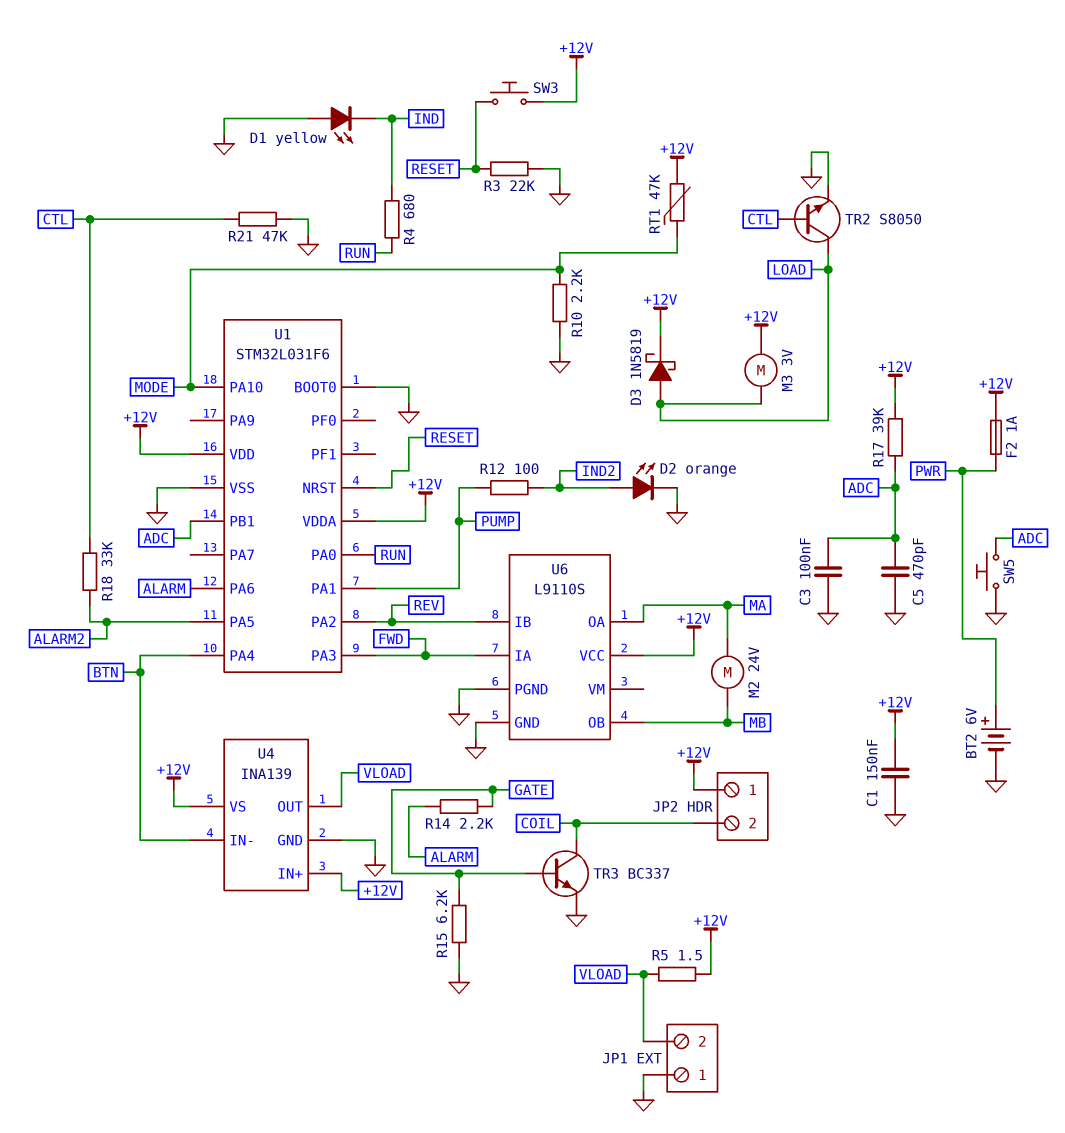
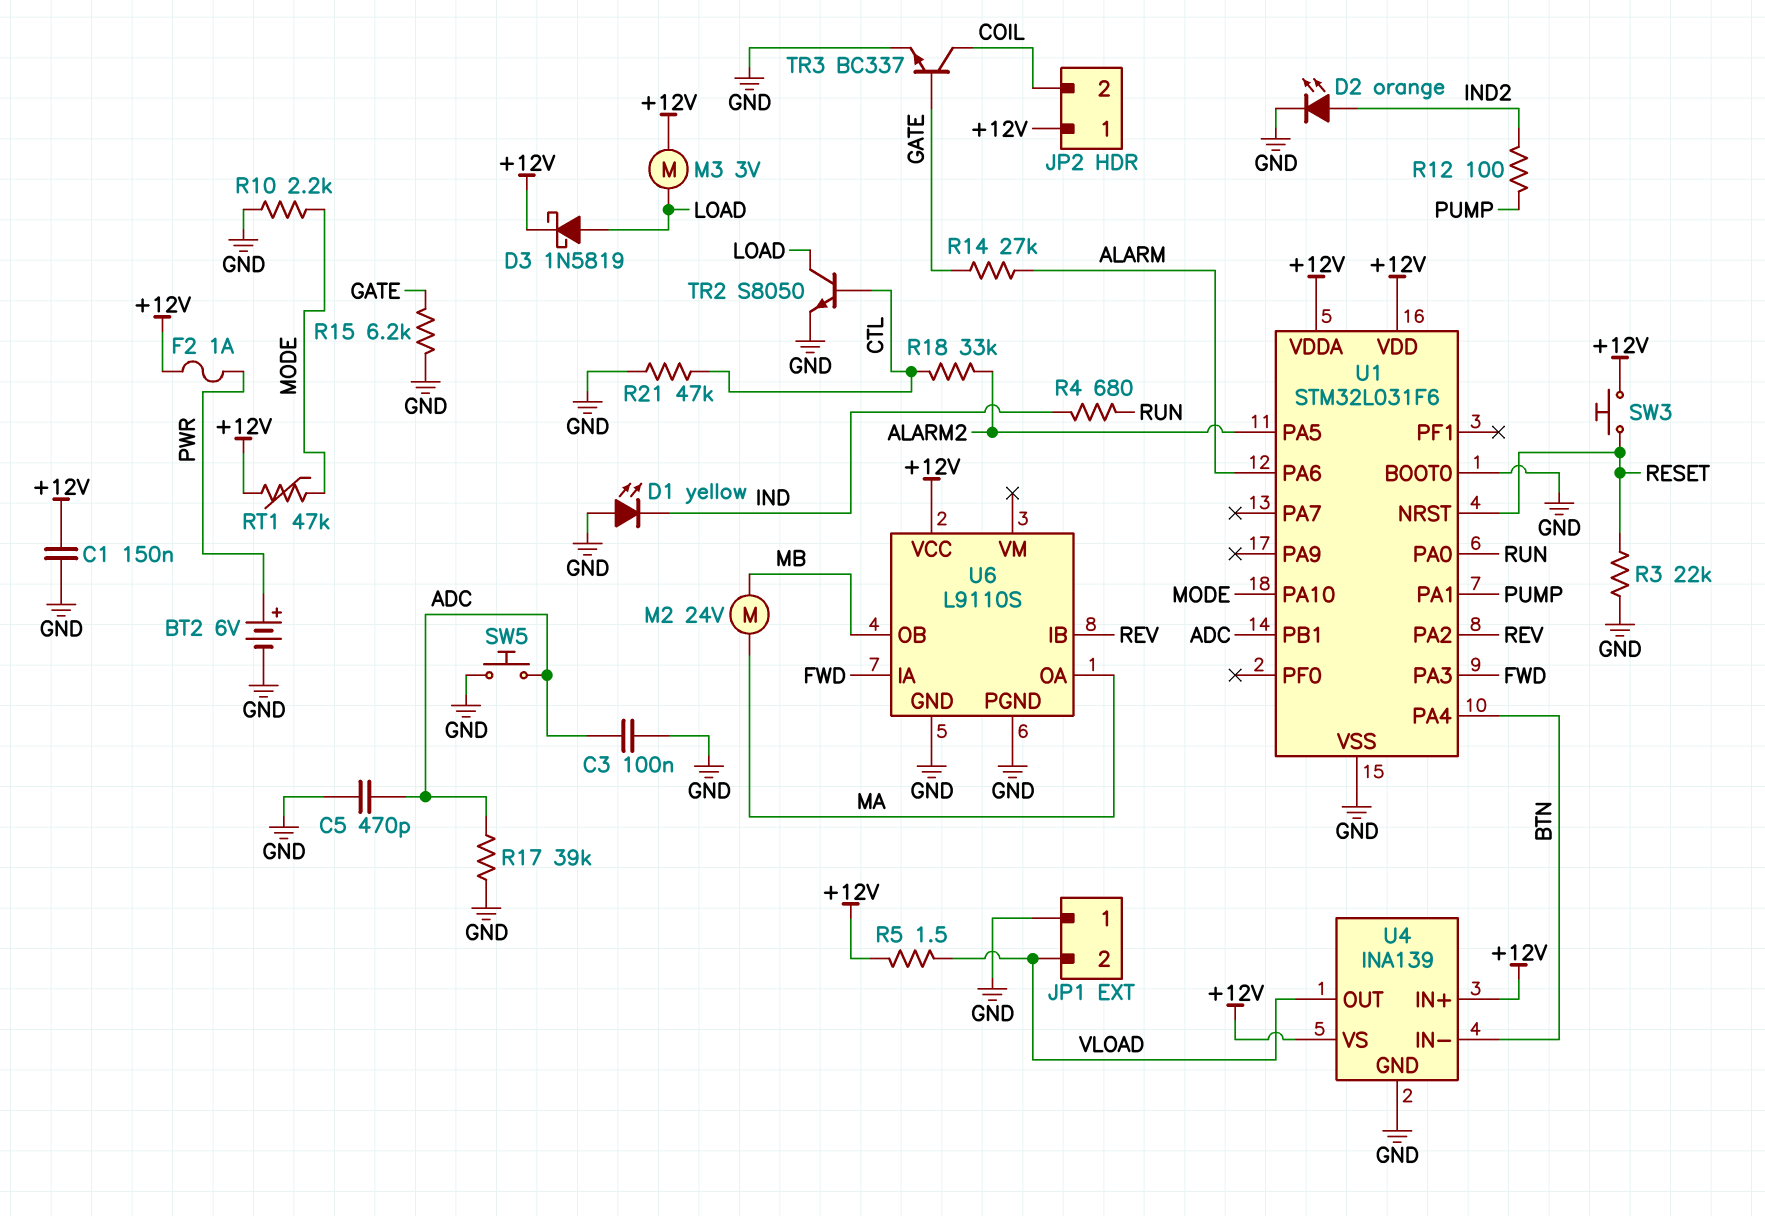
R14: 2.2k (ALARM, GATE) -> 27k (ALARM, GATE)
R17: 39k (+12V, ADC) -> 39k (ADC, GND)

